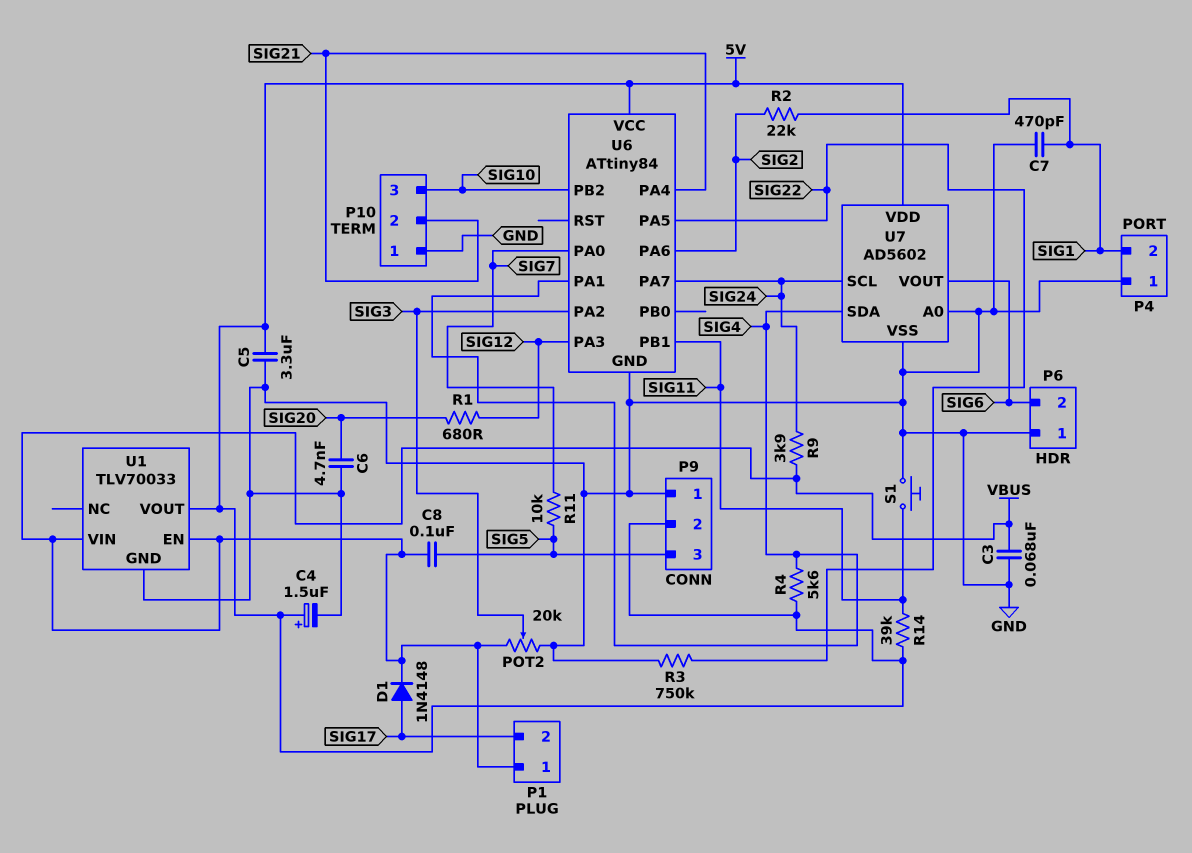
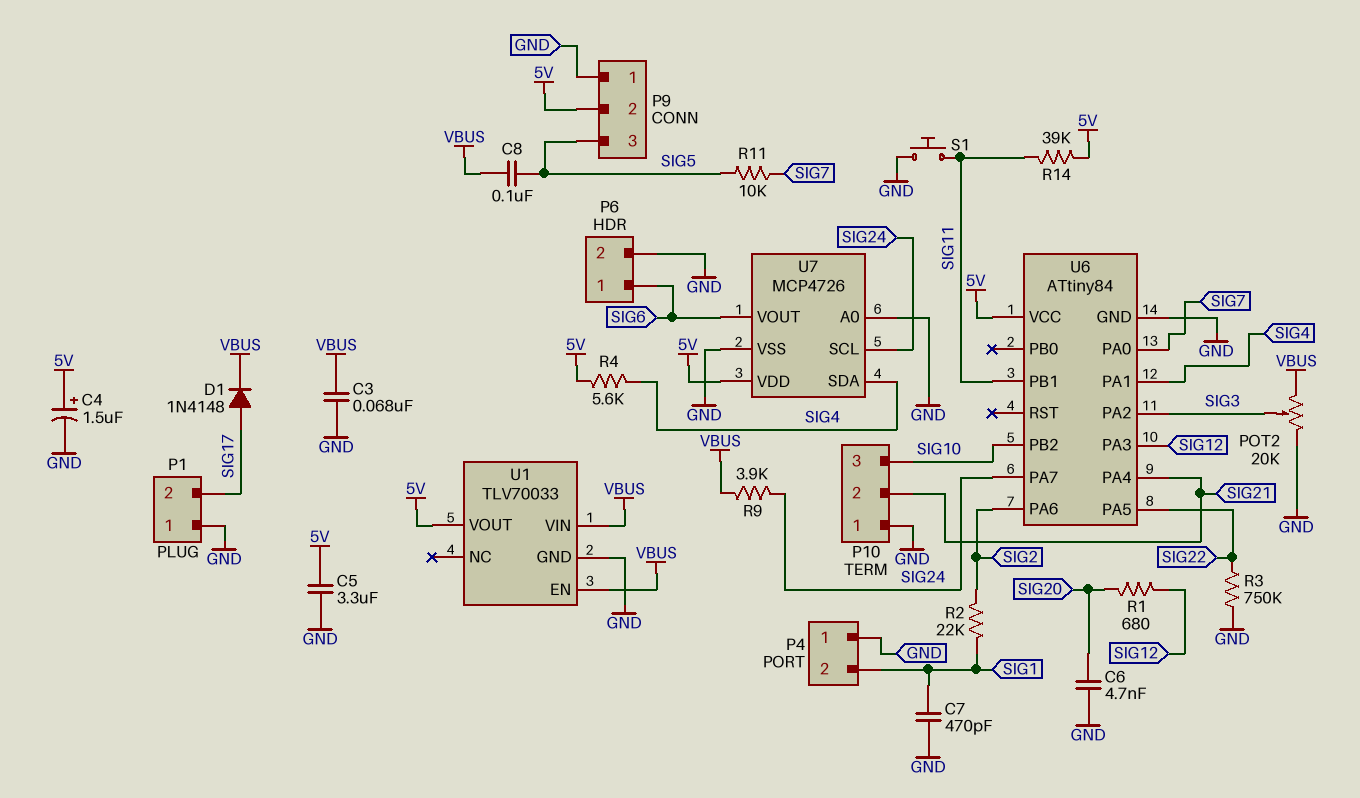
P1 pin 1: VBUS -> GND
P6 pin 1: GND -> SIG6
P6 pin 2: SIG6 -> GND
U7: AD5602 -> MCP4726

